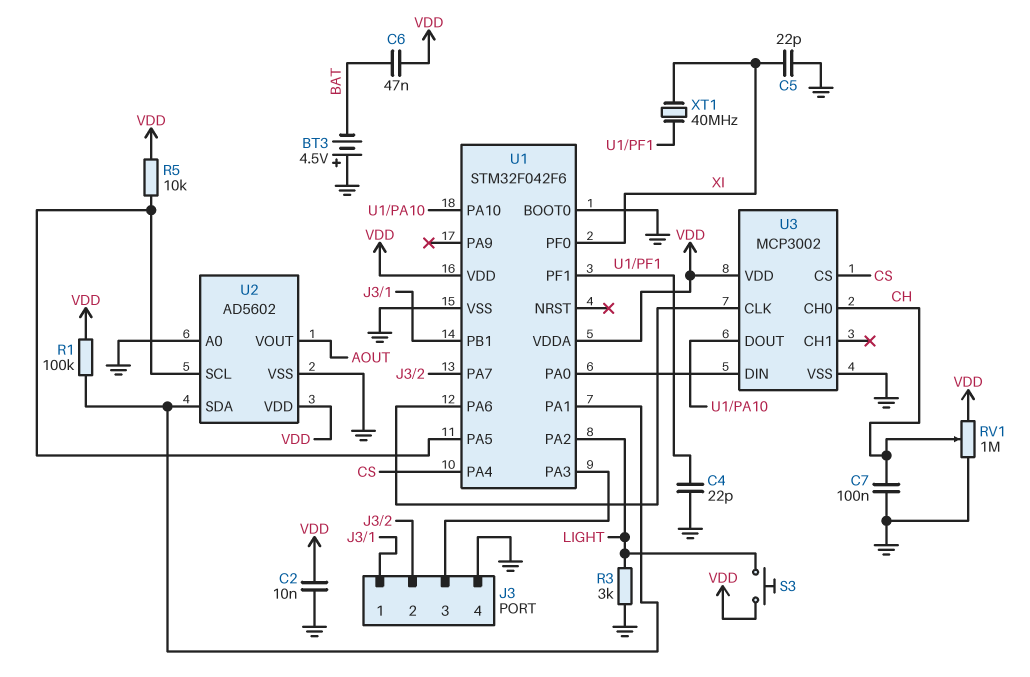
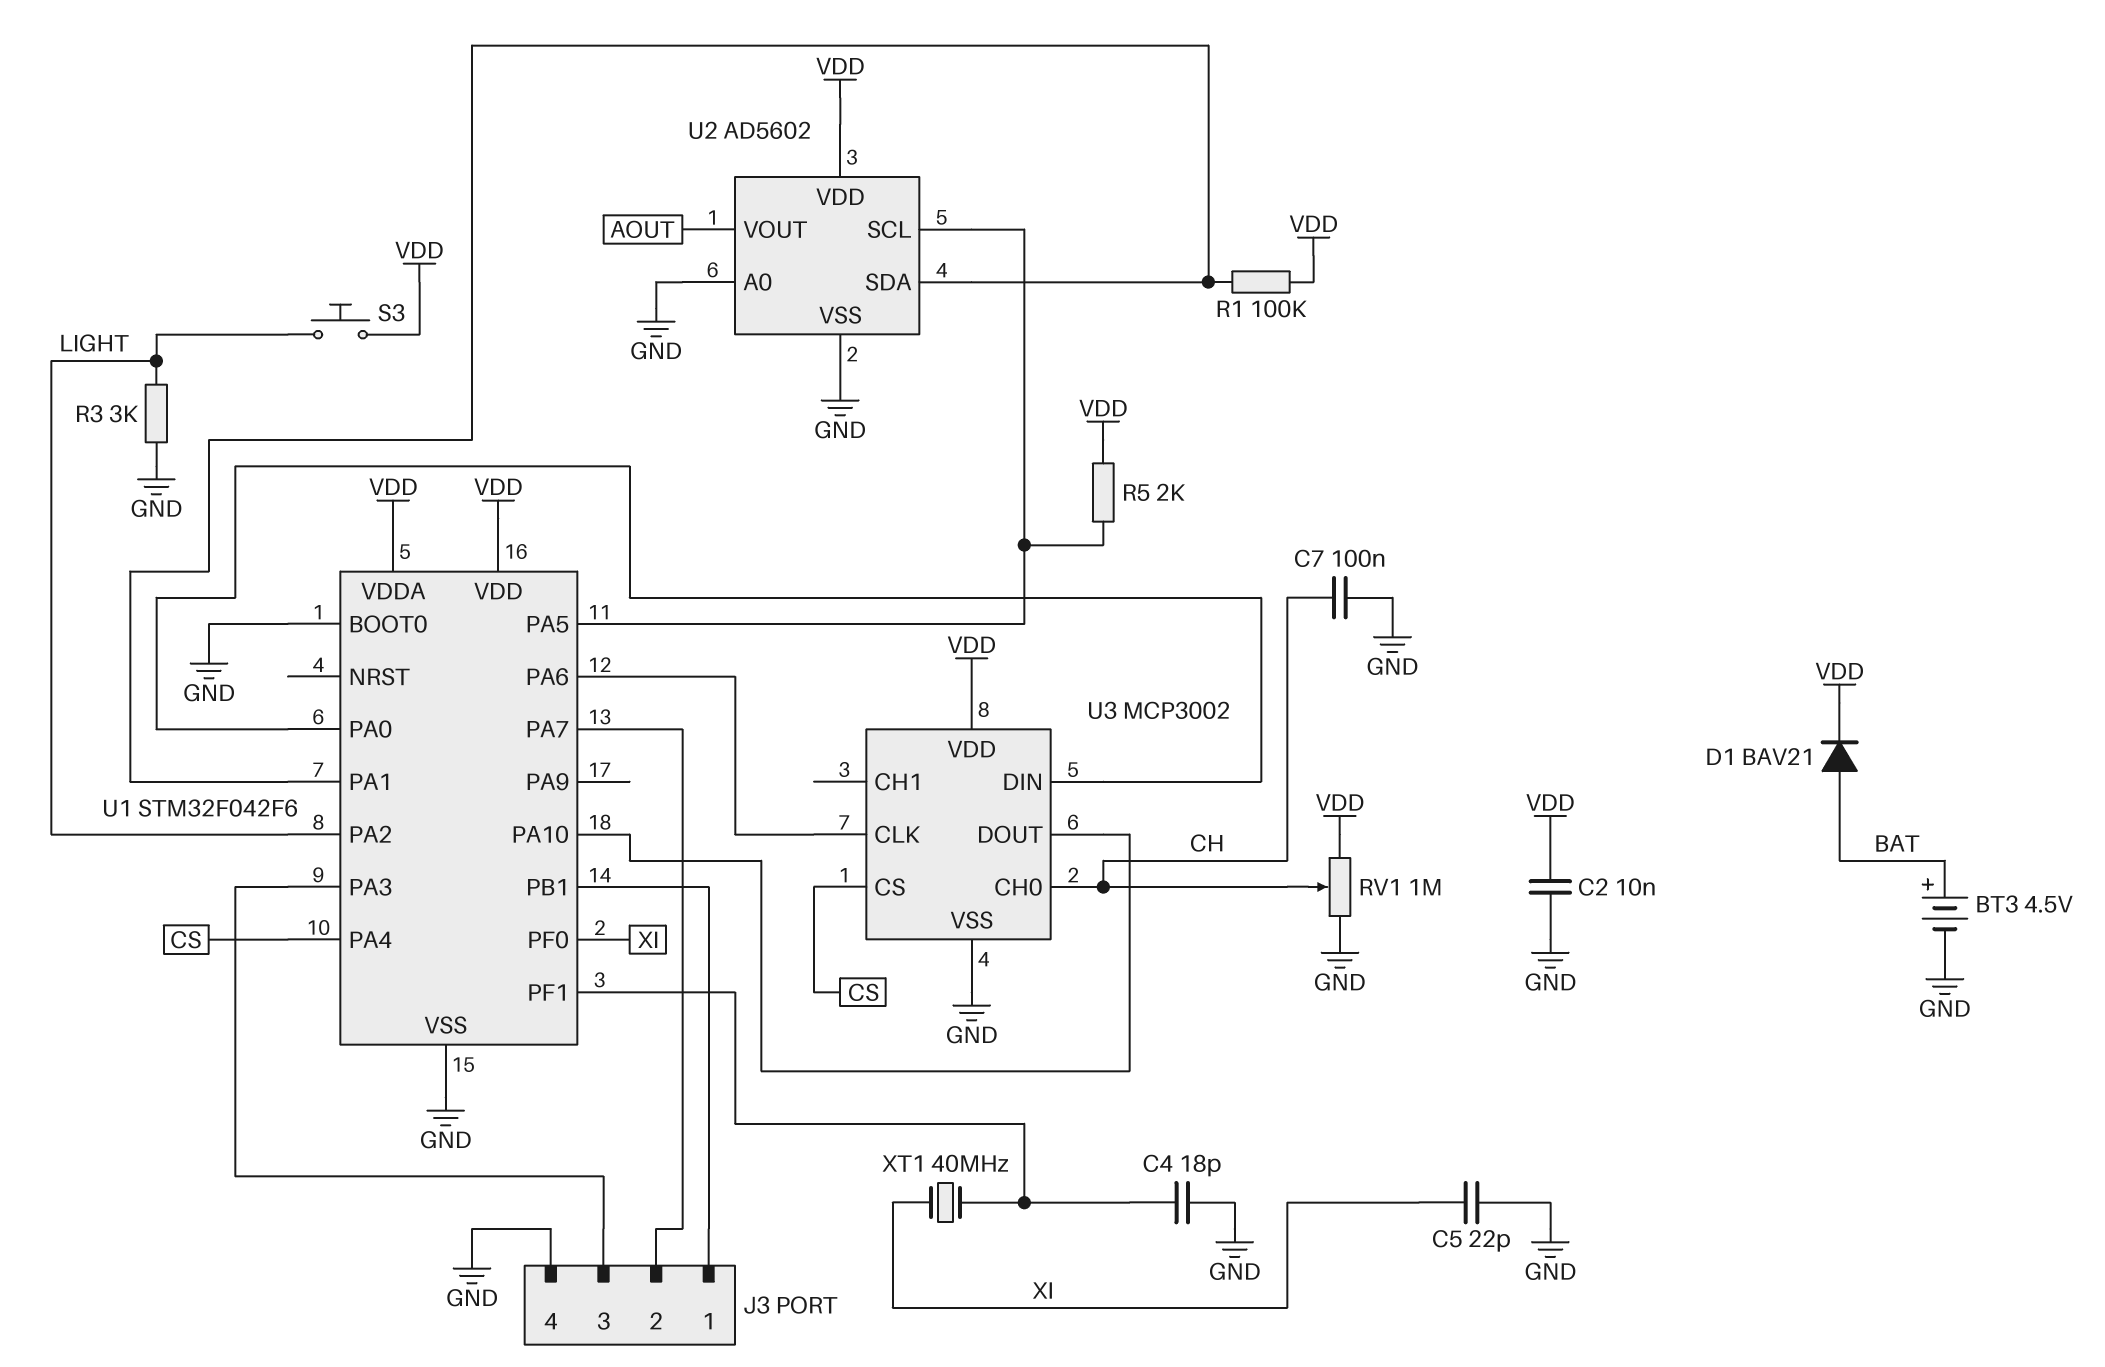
BT3: 4.5V (plus GND, minus BAT) -> 4.5V (plus BAT, minus GND)
C4: 22pF (GND, U1/PF1) -> 18pF (GND, U1/PF1)
C6: 47nF (BAT, VDD) -> none
D1: none -> diode BAV21 (A BAT, K VDD)
R5: 10k (U1/PA5, VDD) -> 2k (U1/PA5, VDD)

